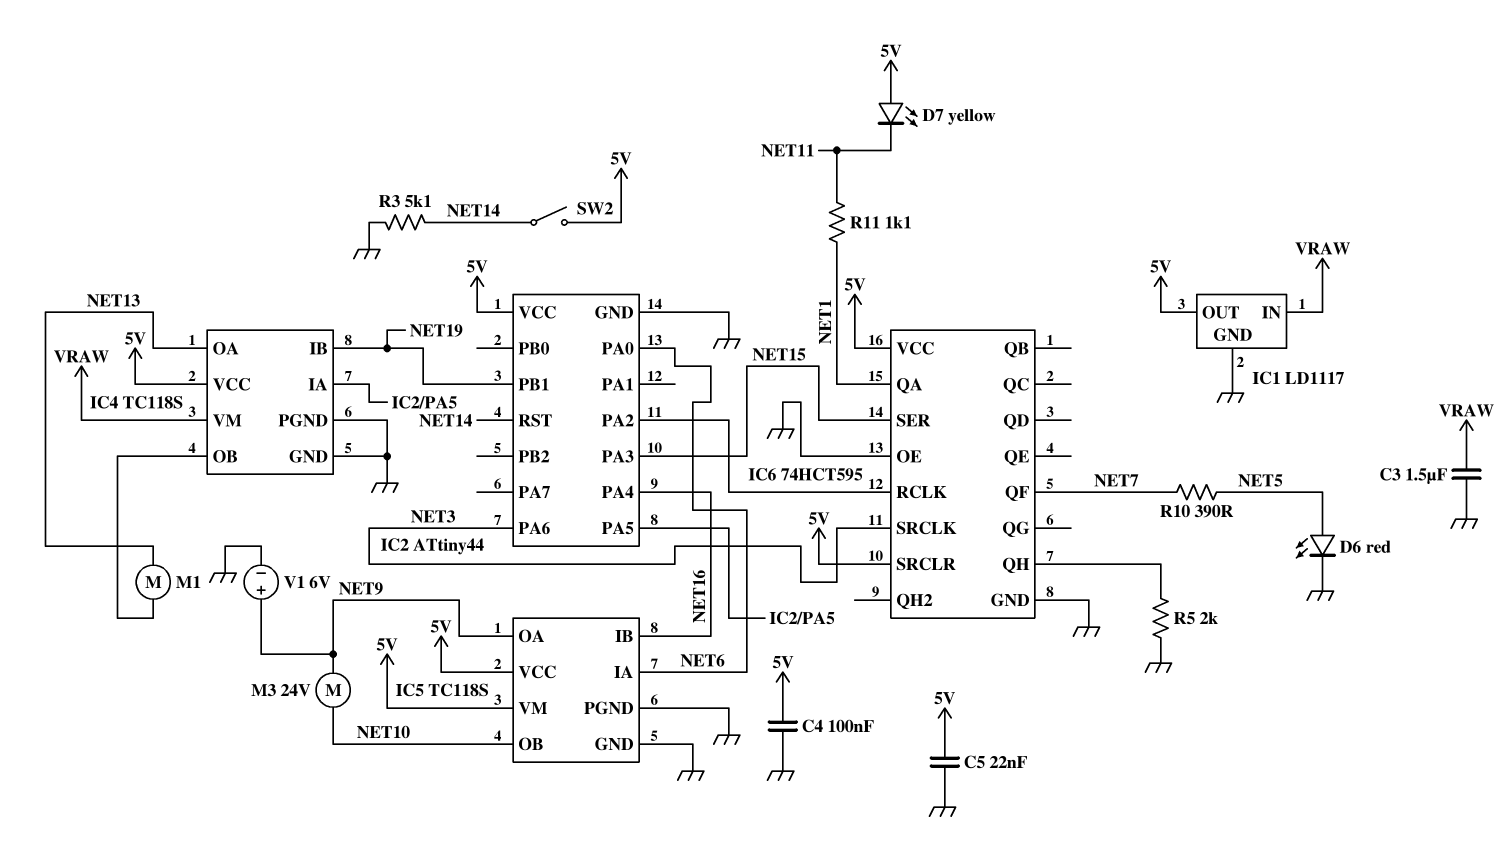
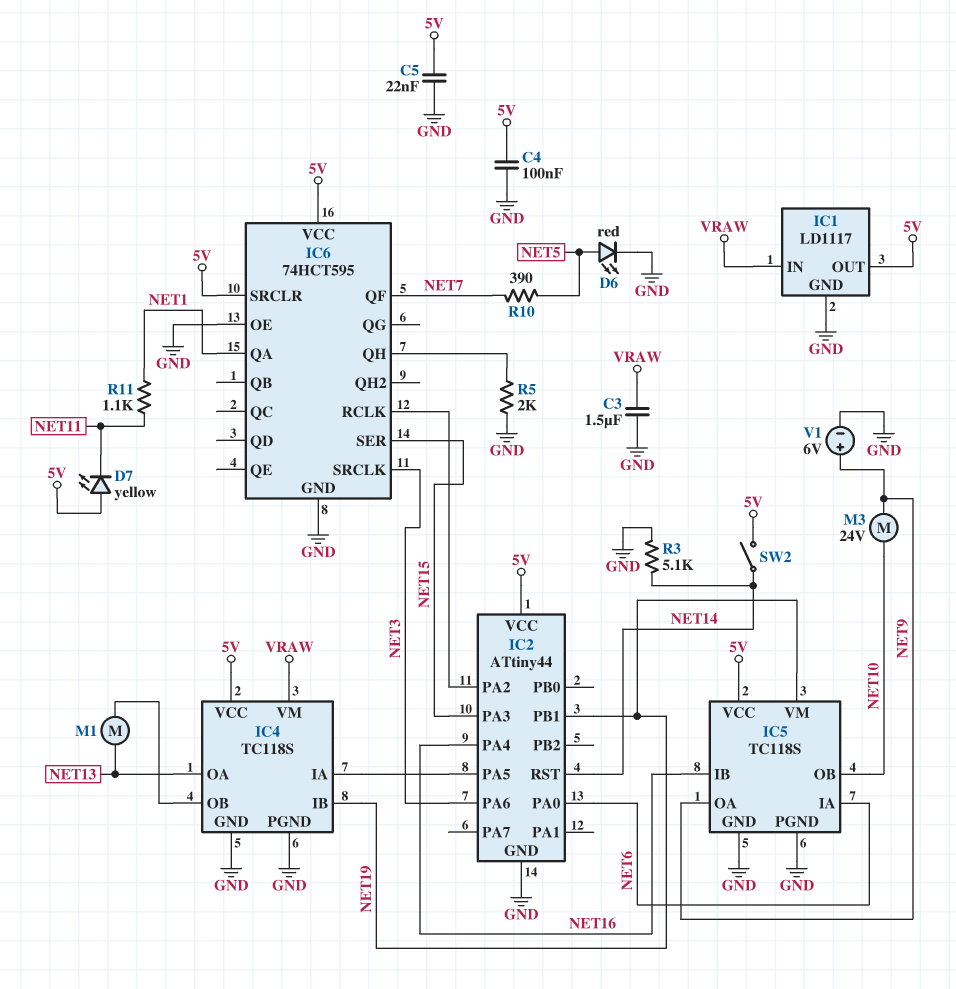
IC5 pin VM: 5V -> NET19

